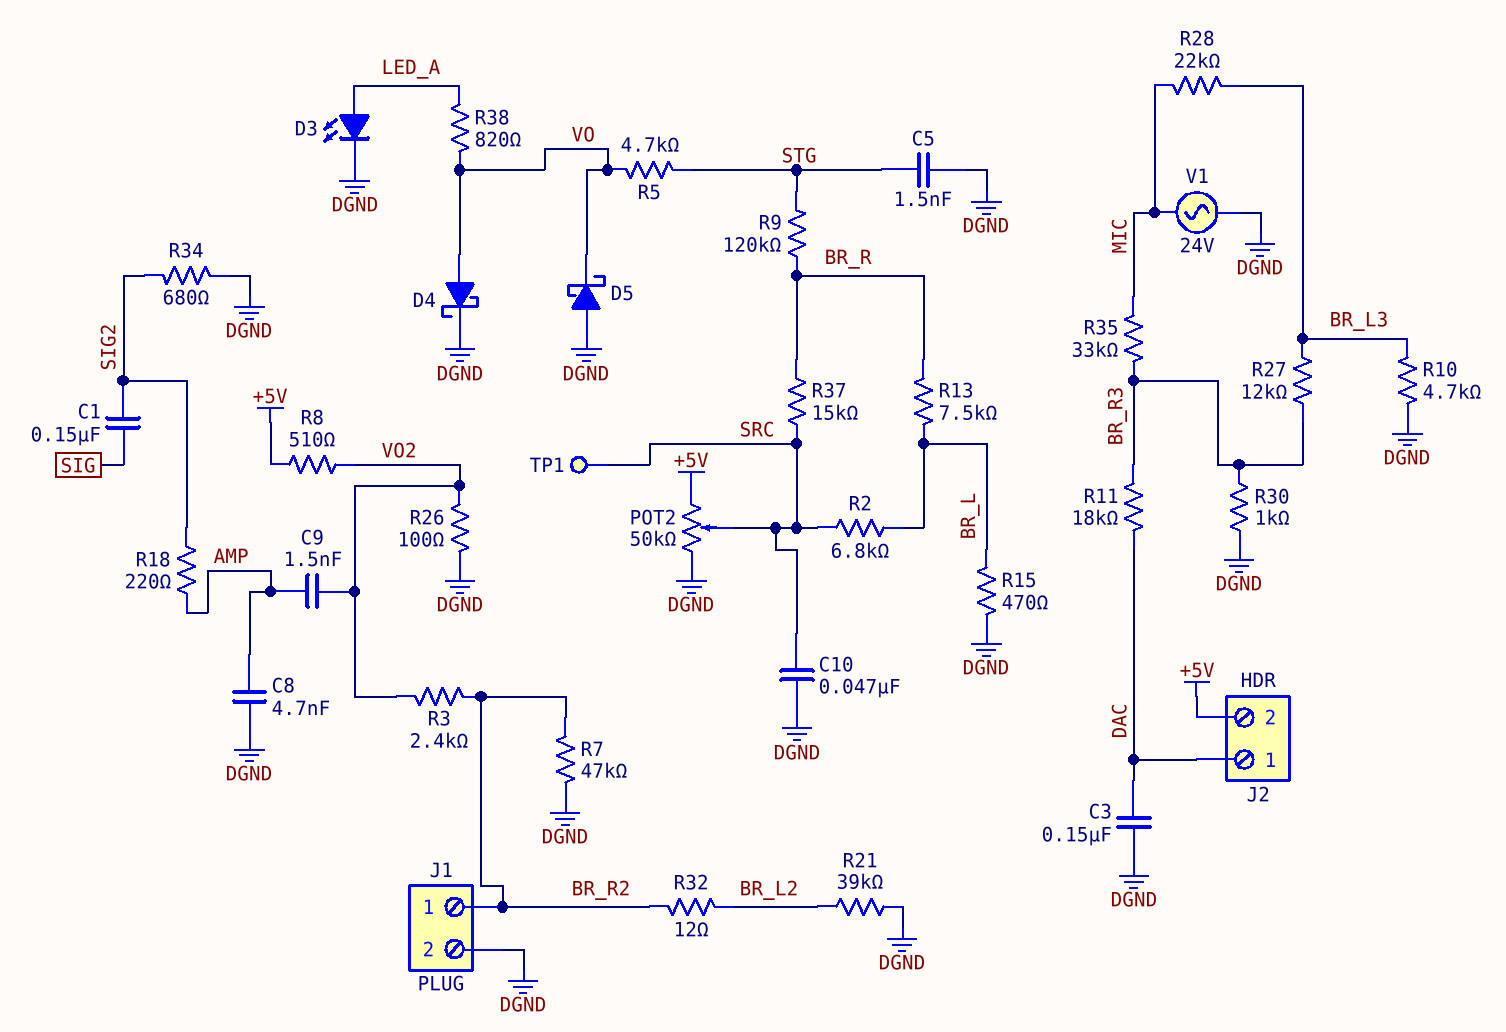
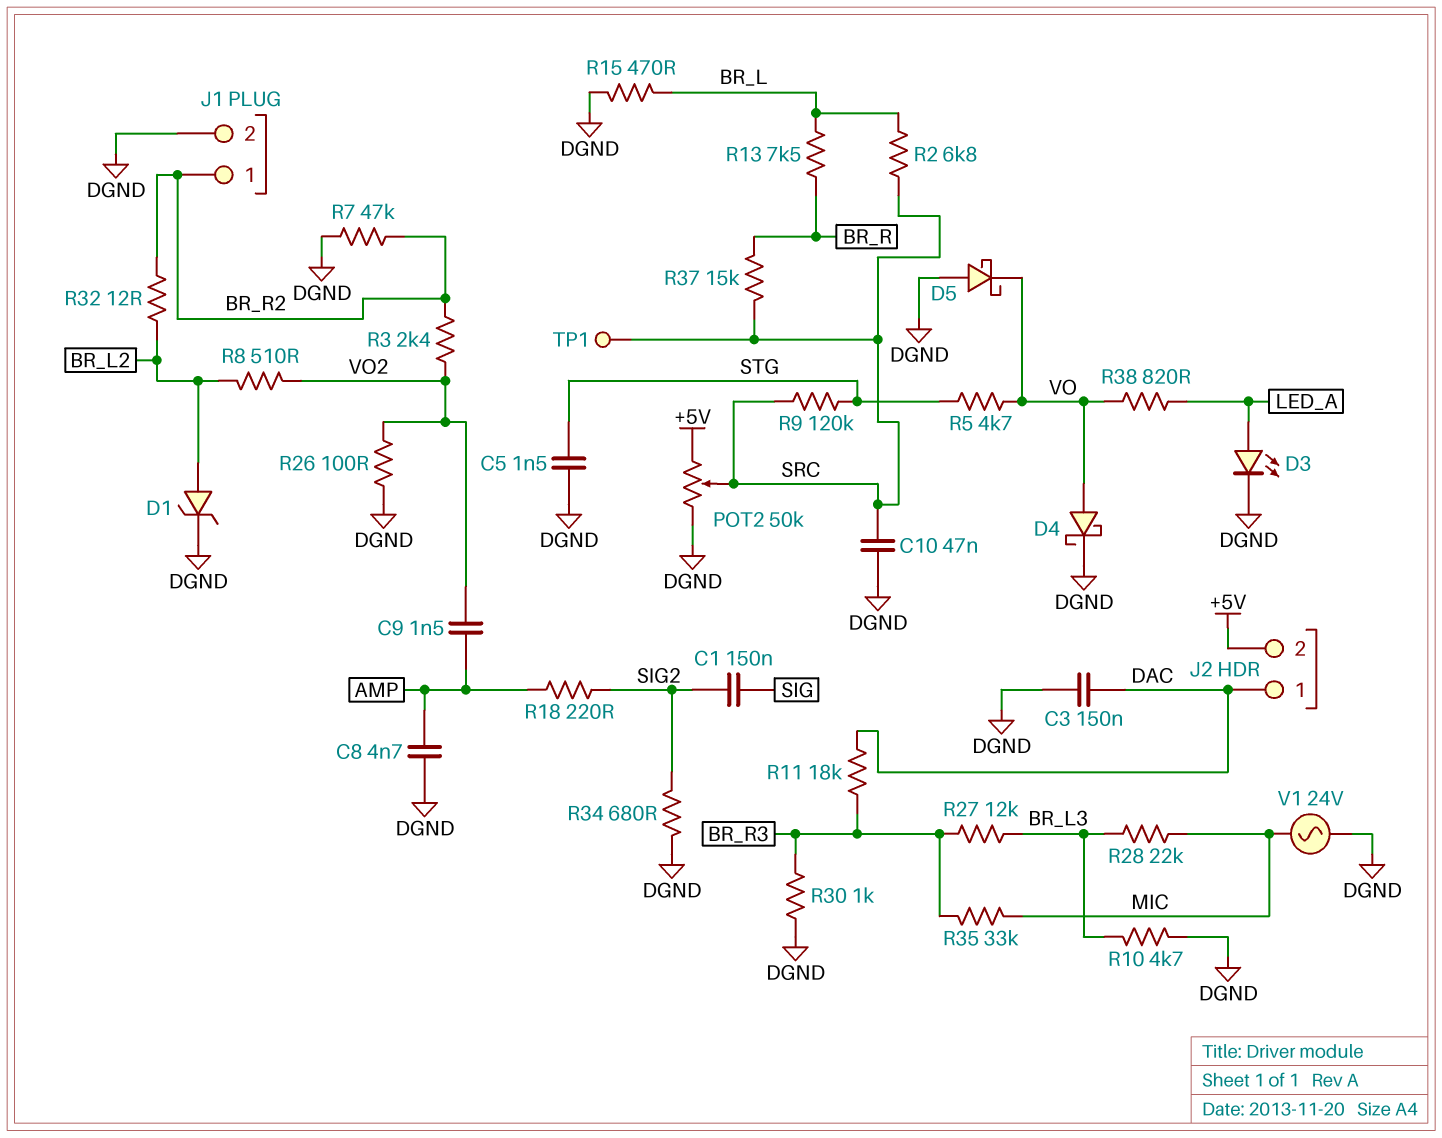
D1: none -> zener (A BR_L2, K DGND)
R8: 510 (+5V, VO2) -> 510 (BR_L2, VO2)
R9: 120k (BR_R, STG) -> 120k (SRC, STG)
R21: 39k (BR_L2, DGND) -> none

